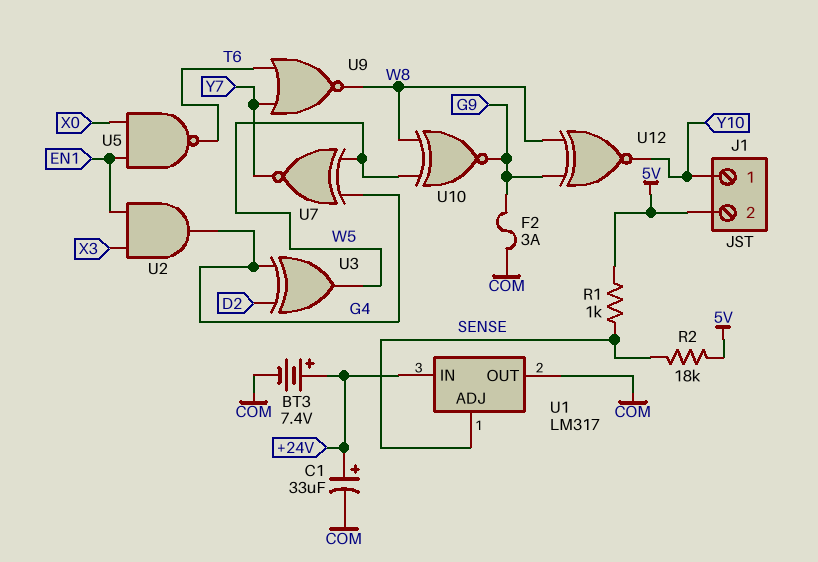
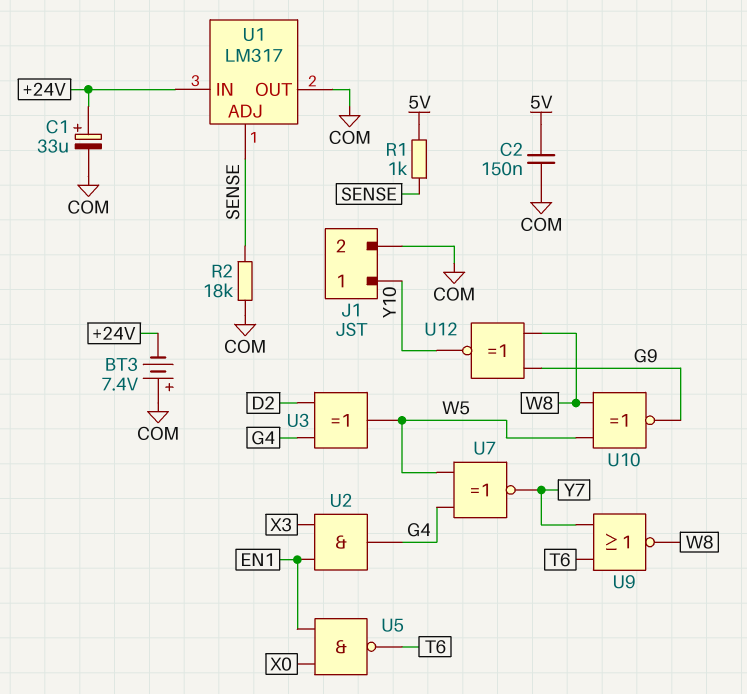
BT3: 7.4V (plus +24V, minus COM) -> 7.4V (plus COM, minus +24V)
C2: none -> 150nF (5V, COM)
F2: 3A (COM, G9) -> none
J1 pin 2: 5V -> COM
R2: 18k (5V, SENSE) -> 18k (COM, SENSE)

